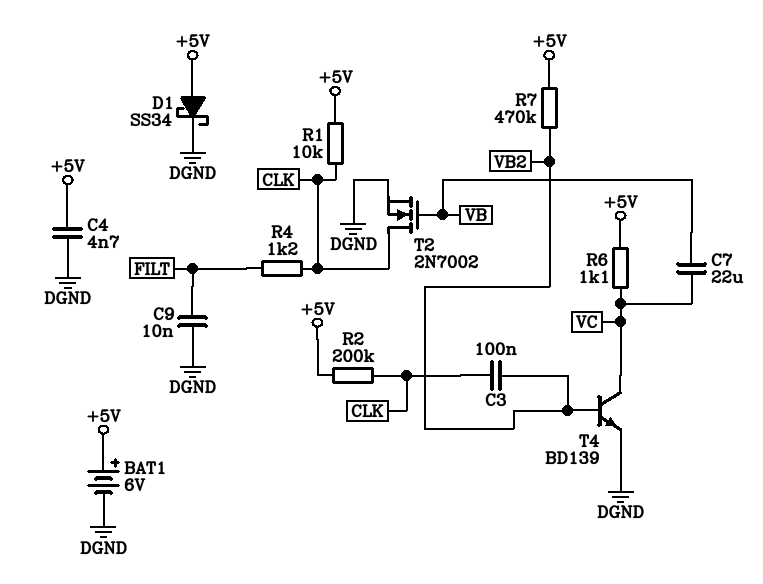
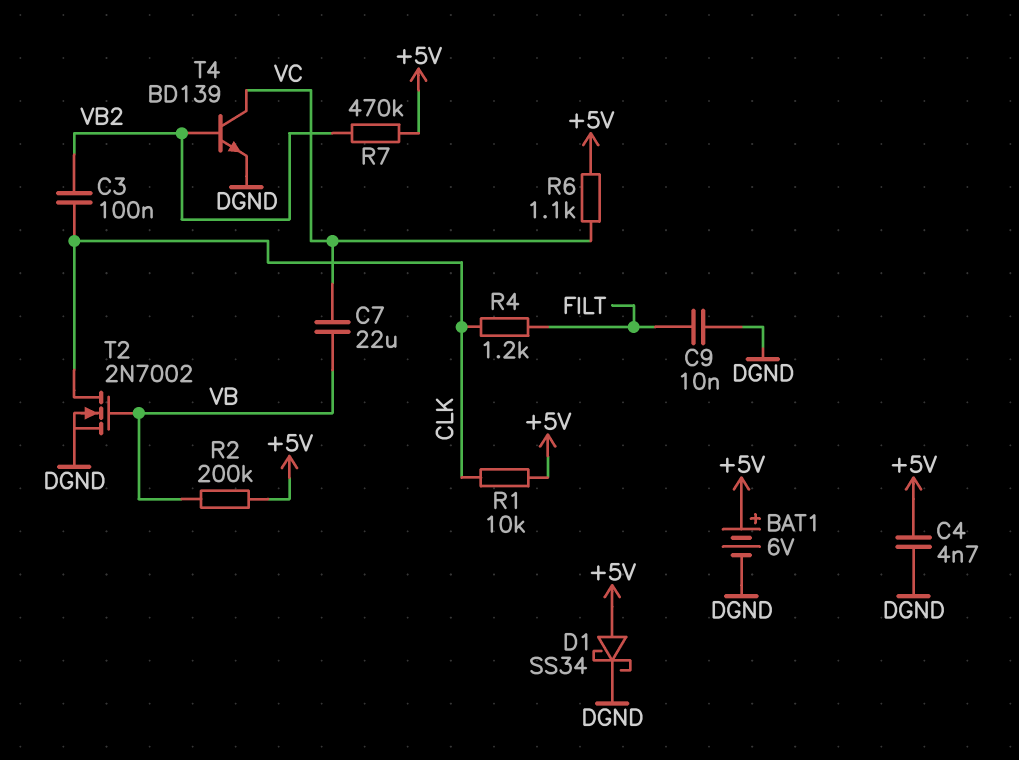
R2: 200k (+5V, CLK) -> 200k (+5V, VB)

